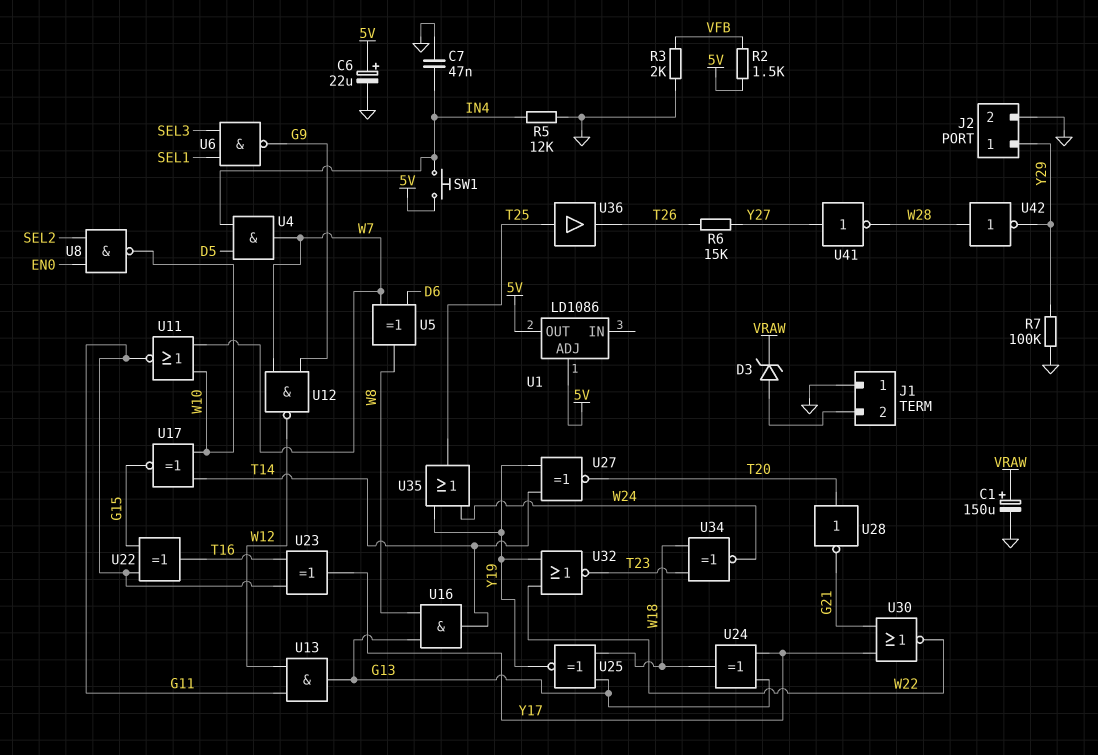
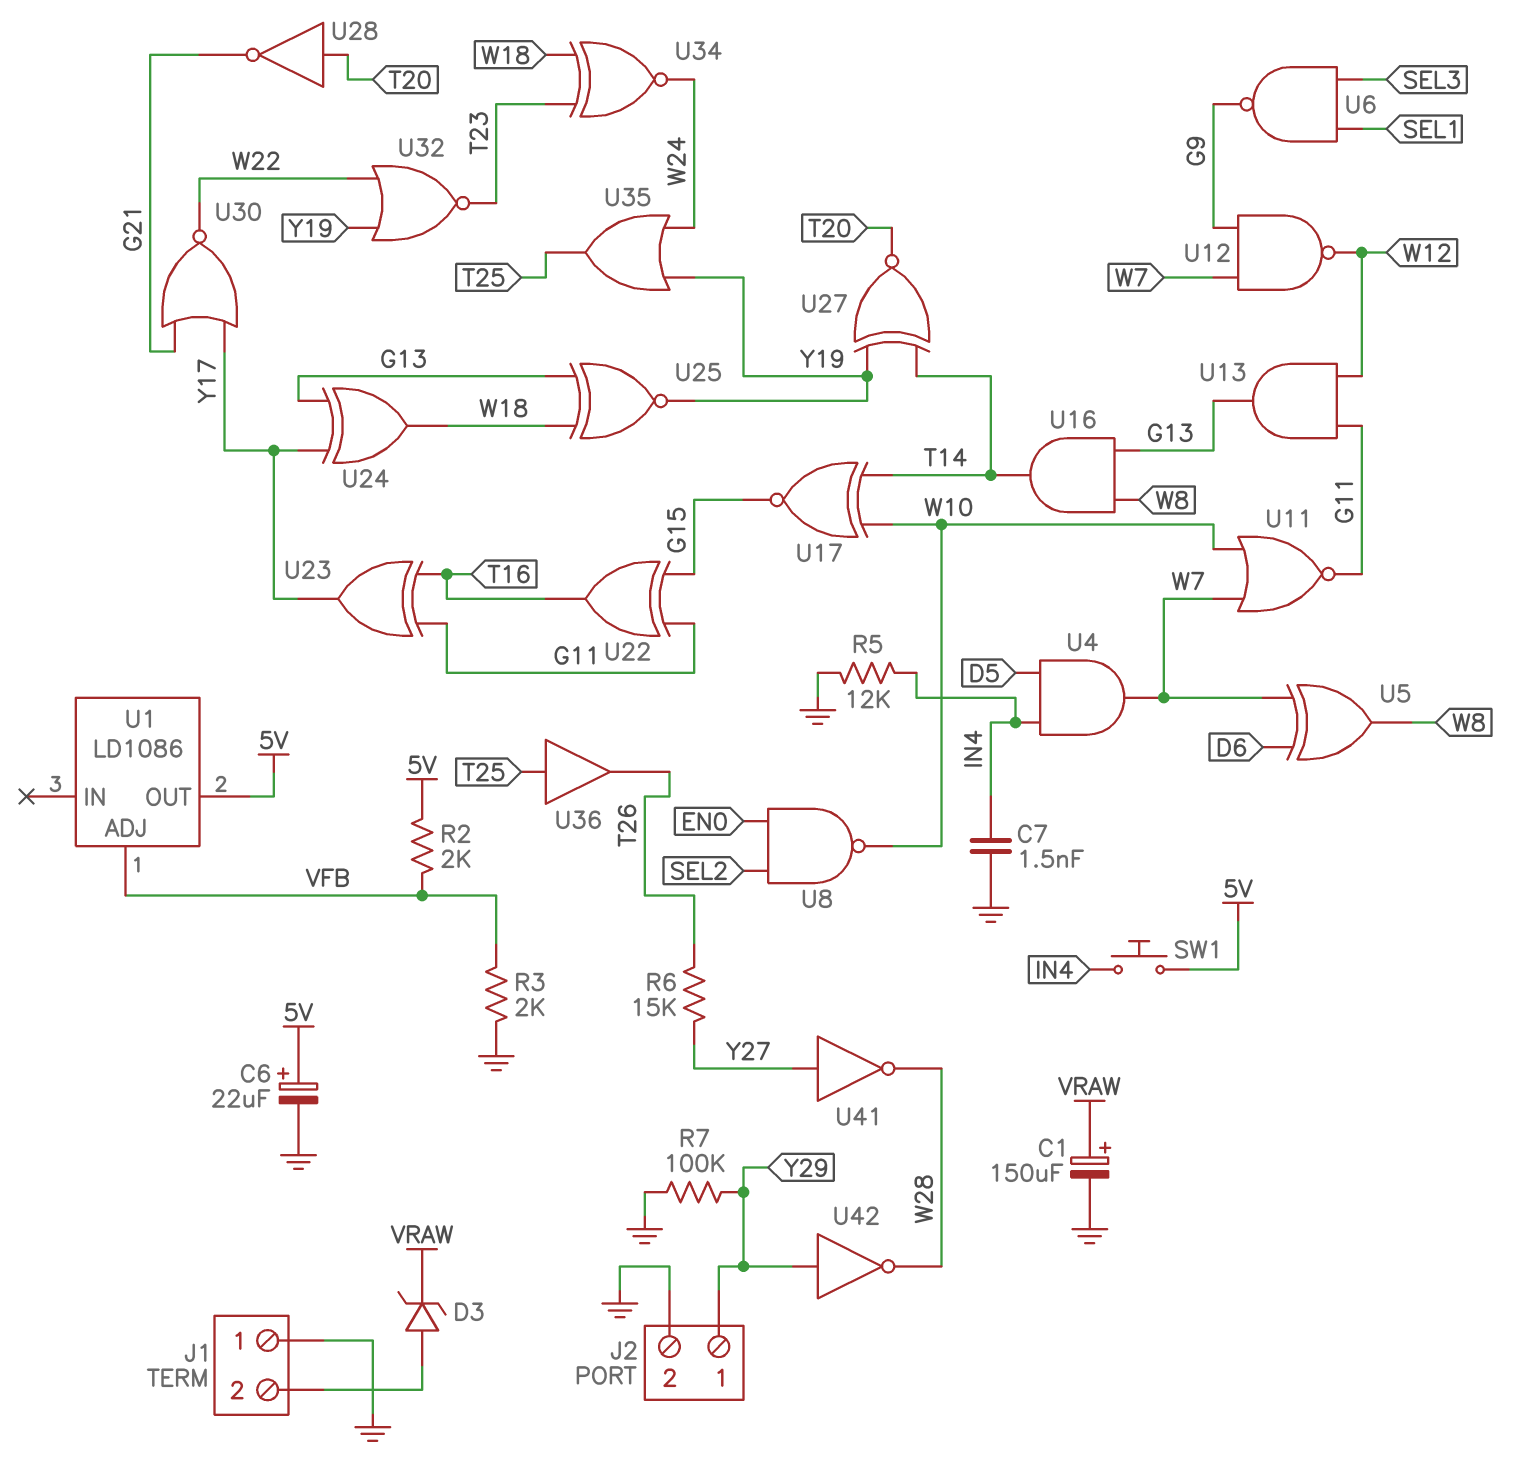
C7: 47nF (GND, IN4) -> 1.5nF (GND, IN4)
R2: 1.5k (5V, VFB) -> 2k (5V, VFB)
U1 pin ADJ: 5V -> VFB
U42: NOT (in W28, out Y29) -> NOT (in Y29, out W28)

